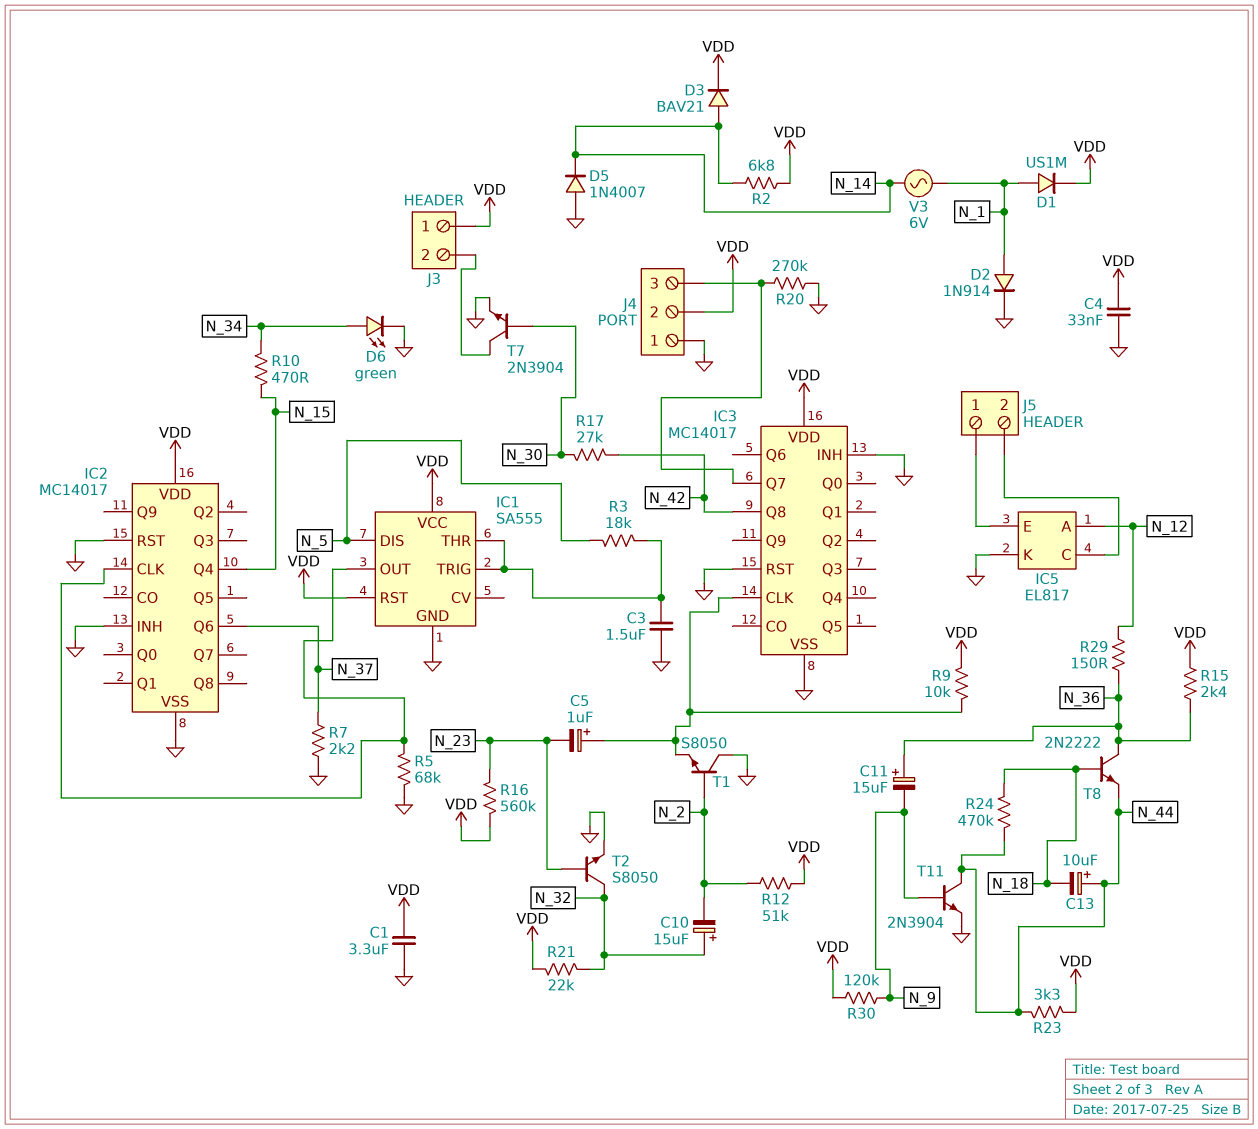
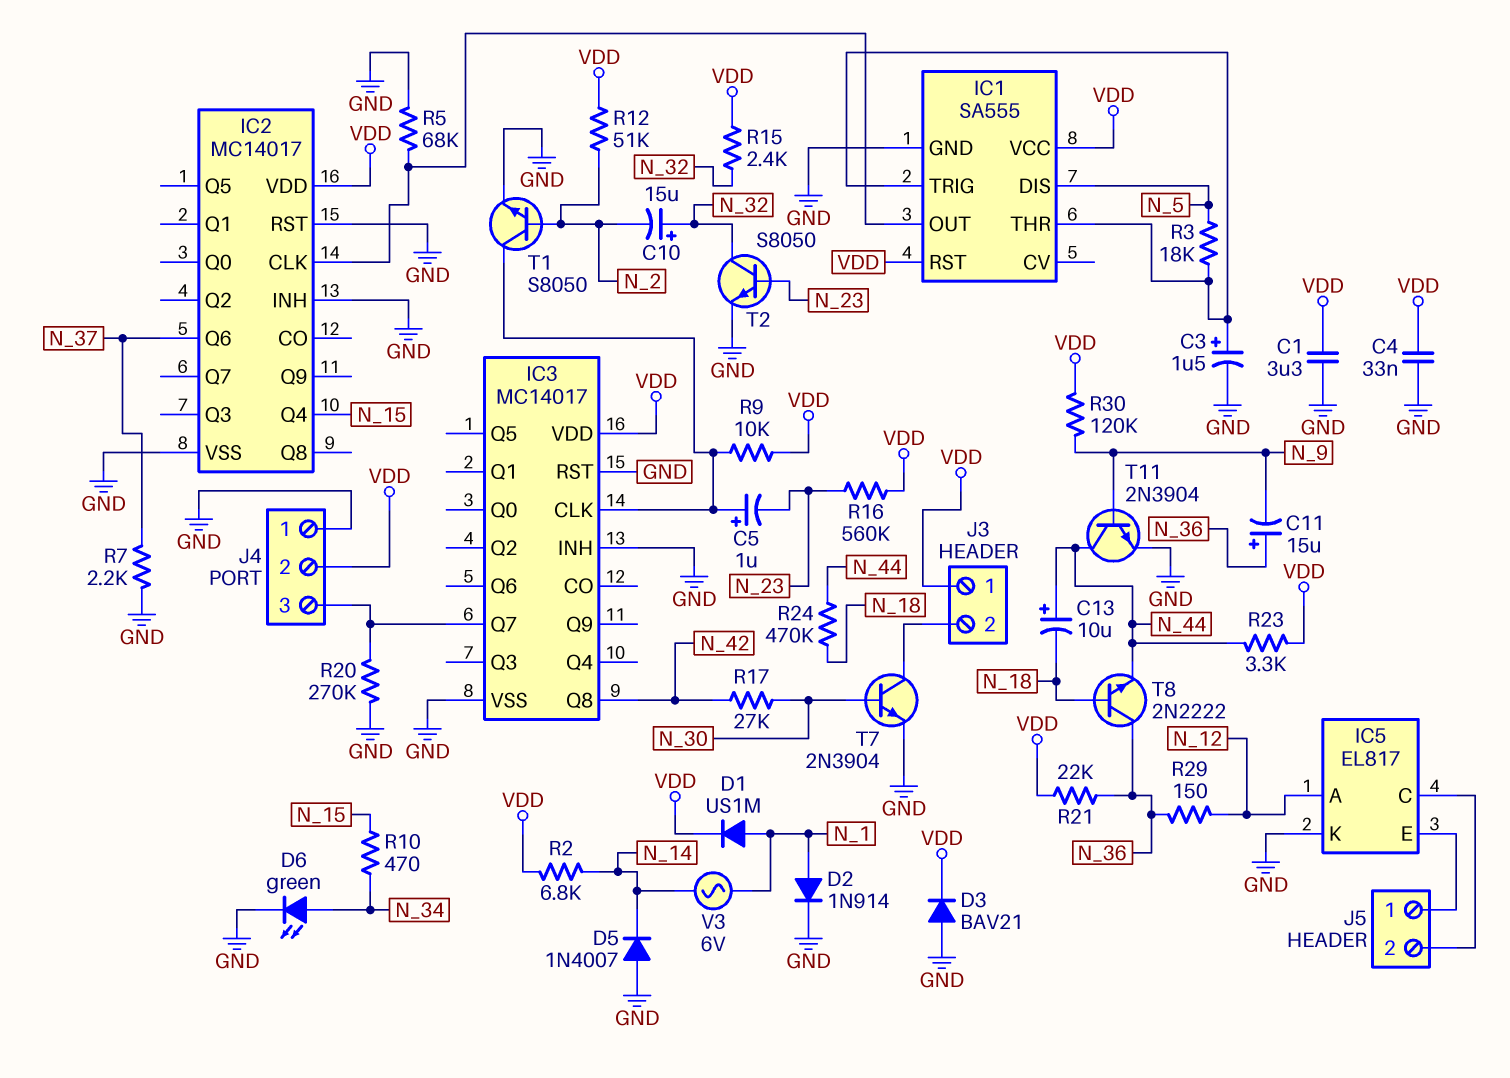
C3: 1.5uF (GND, IC1/THR) -> 1.5uF (plus IC1/THR, minus GND)
D3: diode BAV21 (A N_14, K VDD) -> diode BAV21 (A GND, K VDD)
R15: 2.4k (N_36, VDD) -> 2.4k (N_32, VDD)
R21: 22k (N_32, VDD) -> 22k (N_36, VDD)
T1: NPN S8050 (B N_2, C GND, E IC3/CLK) -> NPN S8050 (B N_2, C IC3/CLK, E GND)

